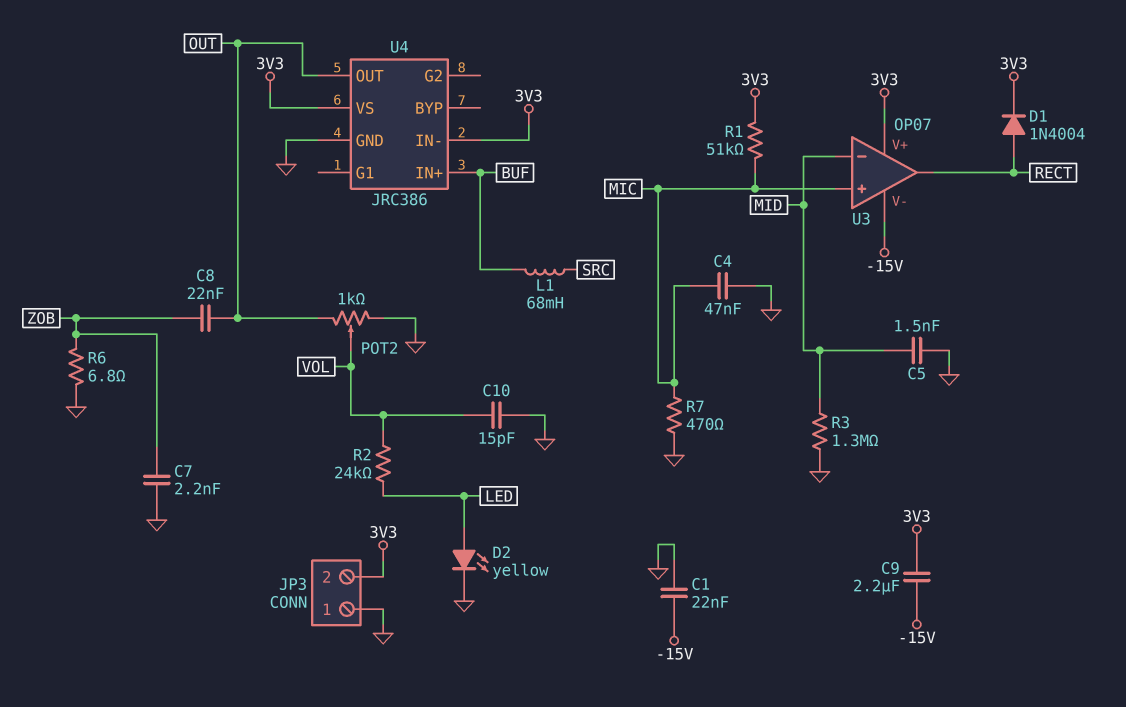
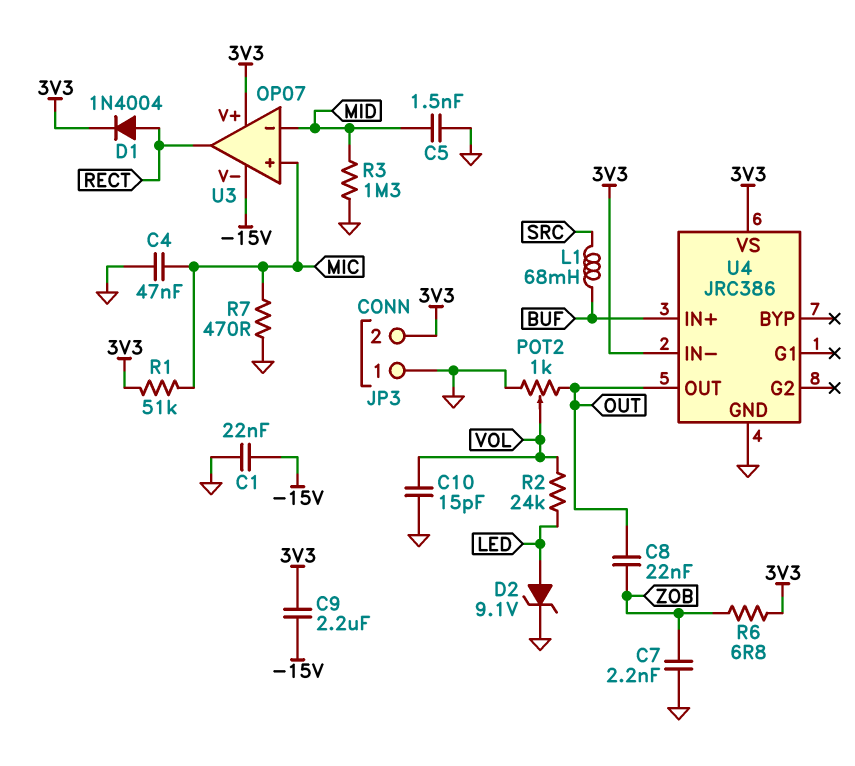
D2: LED yellow (A LED, K GND) -> zener 9.1V (A LED, K GND)
R6: 6.8 (GND, ZOB) -> 6.8 (3V3, ZOB)

